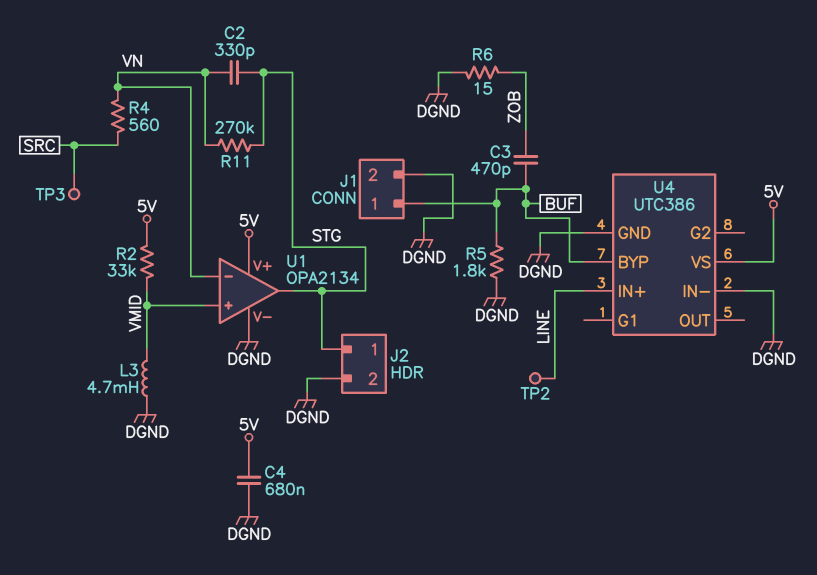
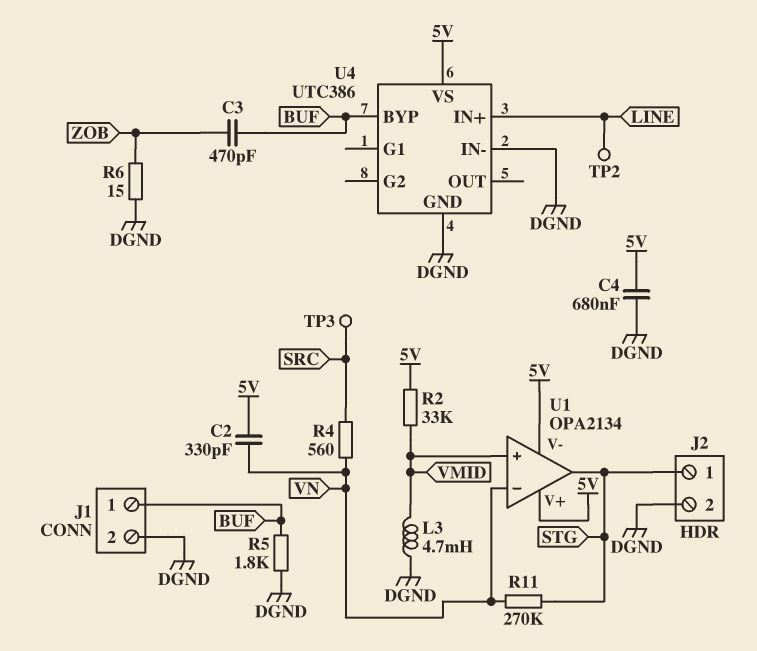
C2: 330pF (STG, VN) -> 330pF (5V, VN)
U1 pin V-: DGND -> 5V

